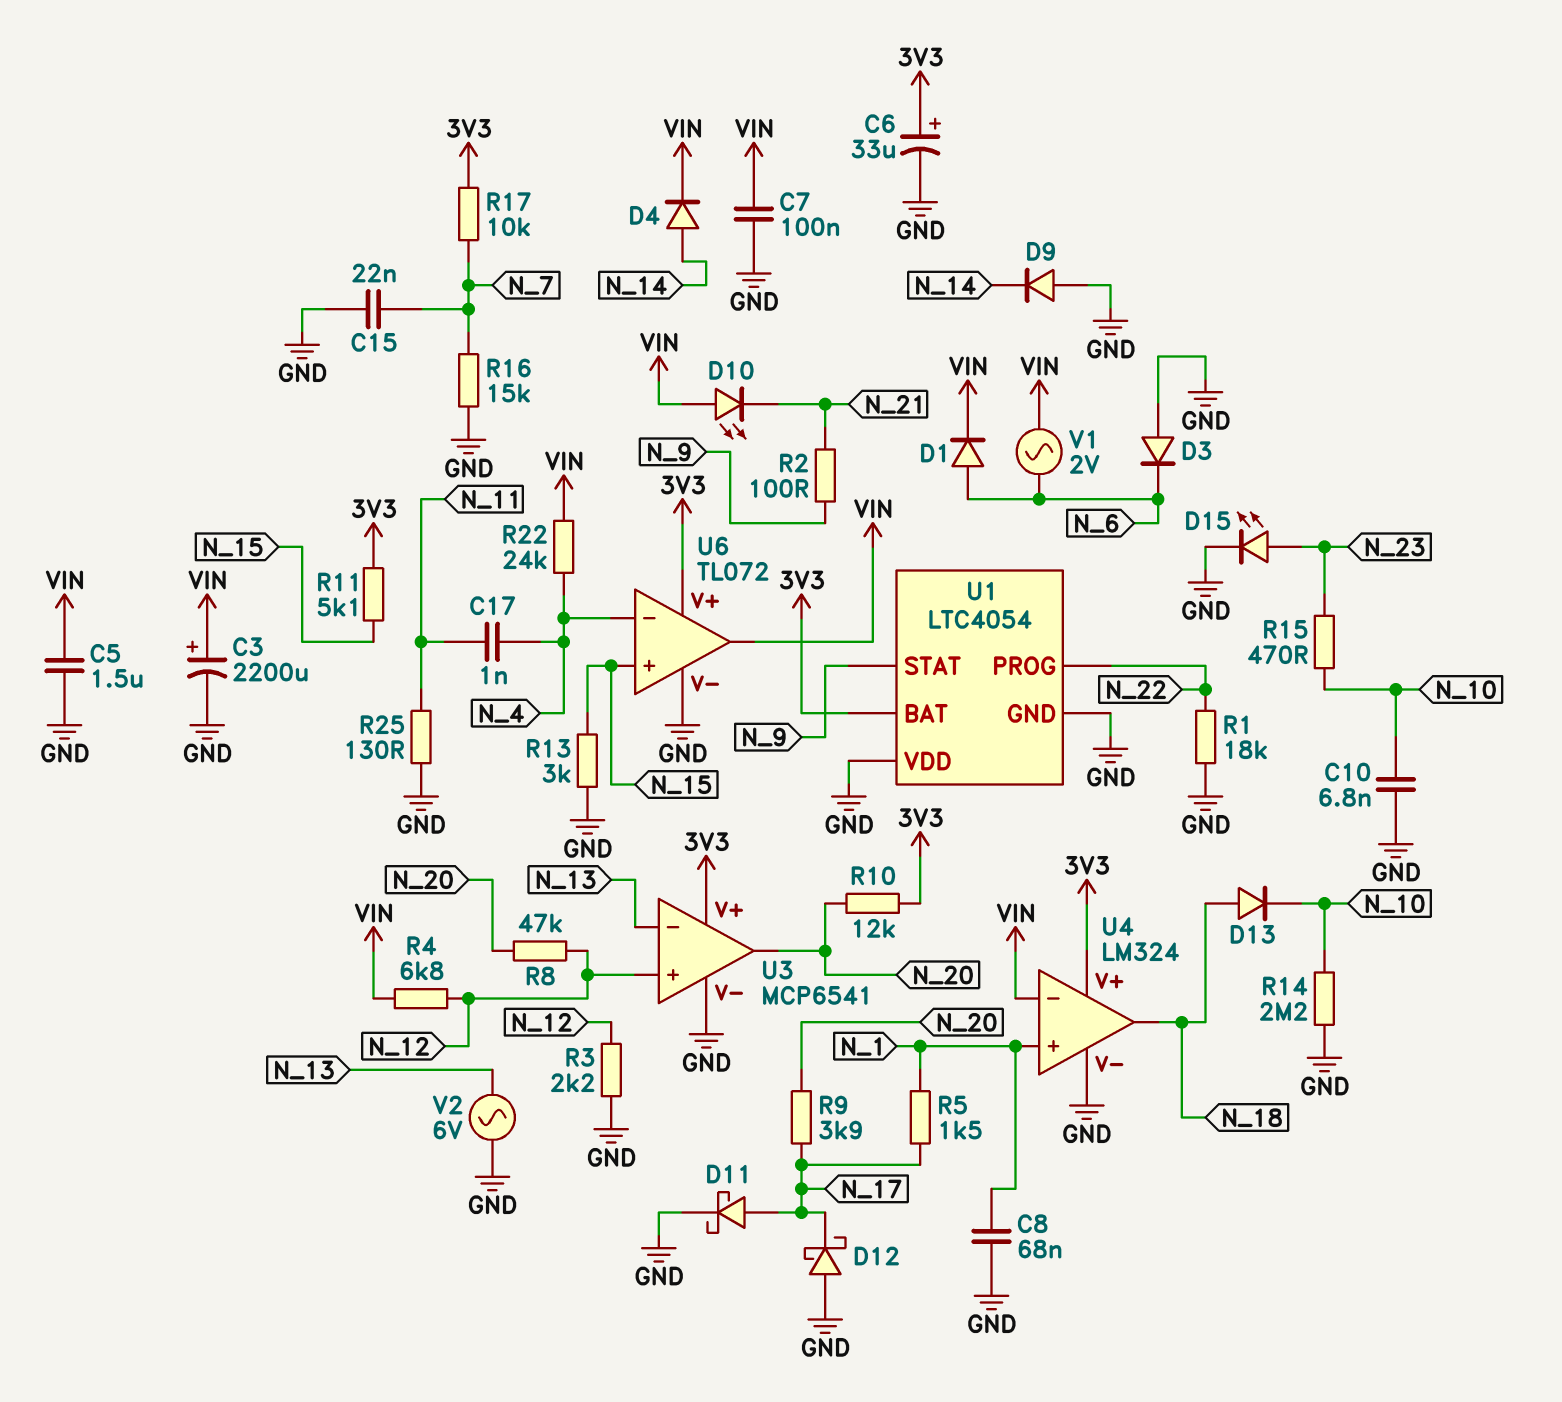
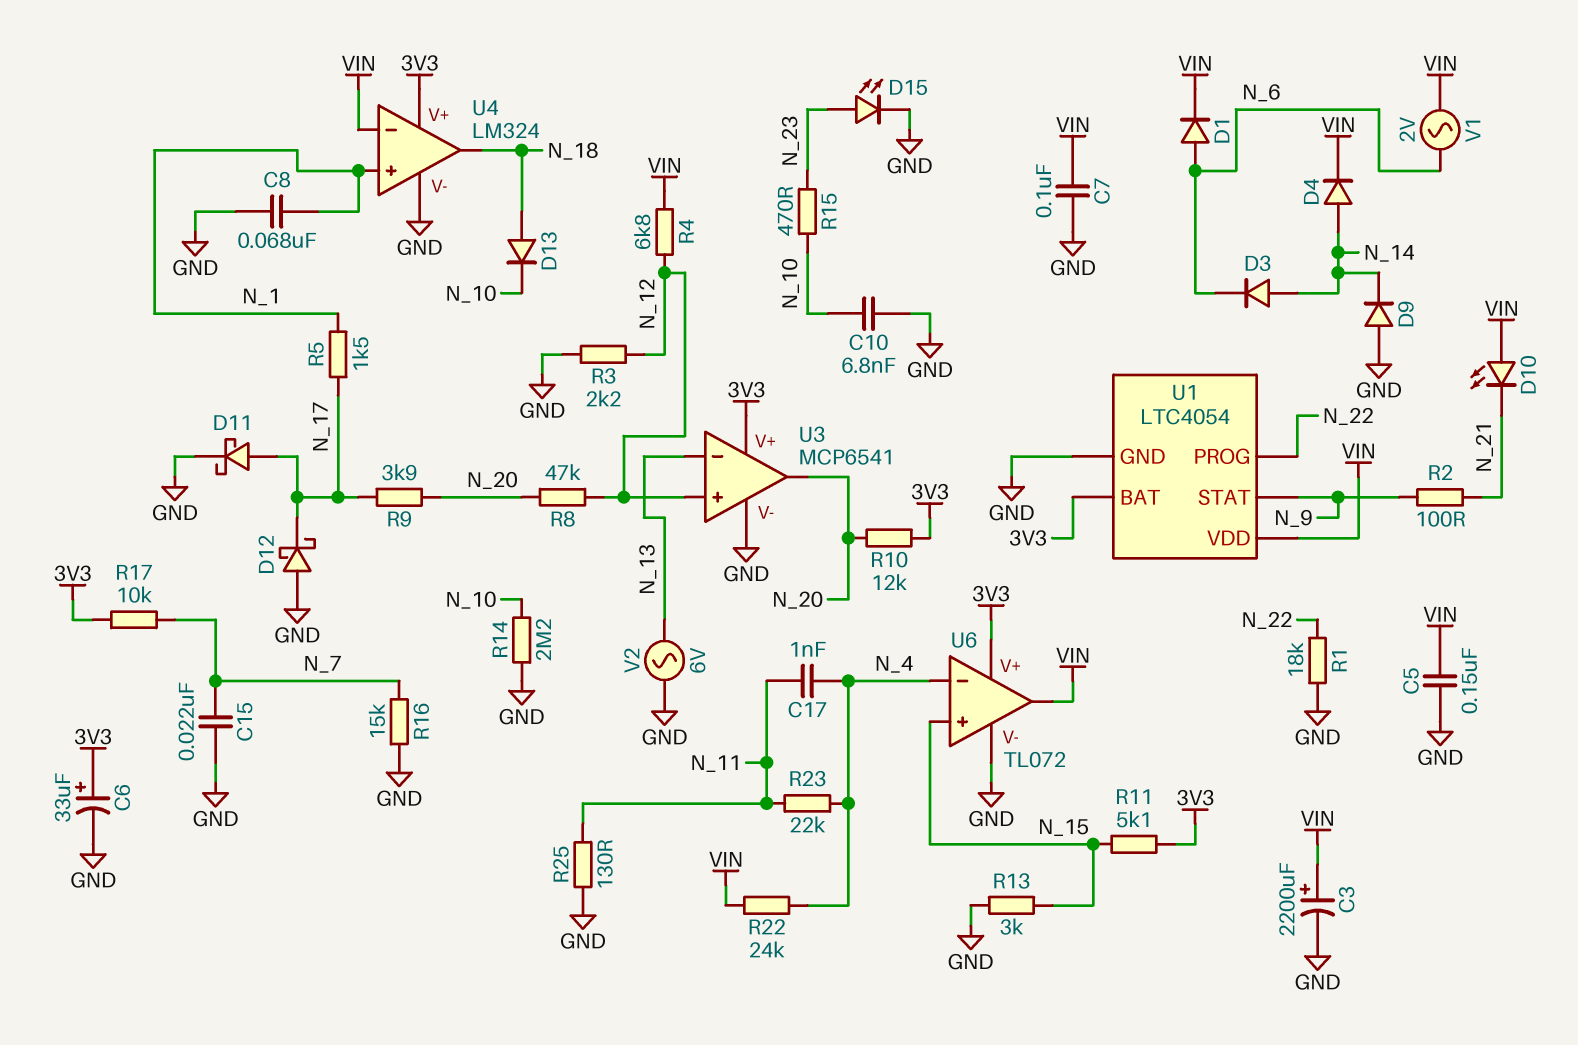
C5: 1.5uF (GND, VIN) -> 150nF (GND, VIN)
D3: diode (A GND, K N_6) -> diode (A N_14, K N_6)
R23: none -> 22k (N_4, N_11)
U1 pin VDD: GND -> VIN

